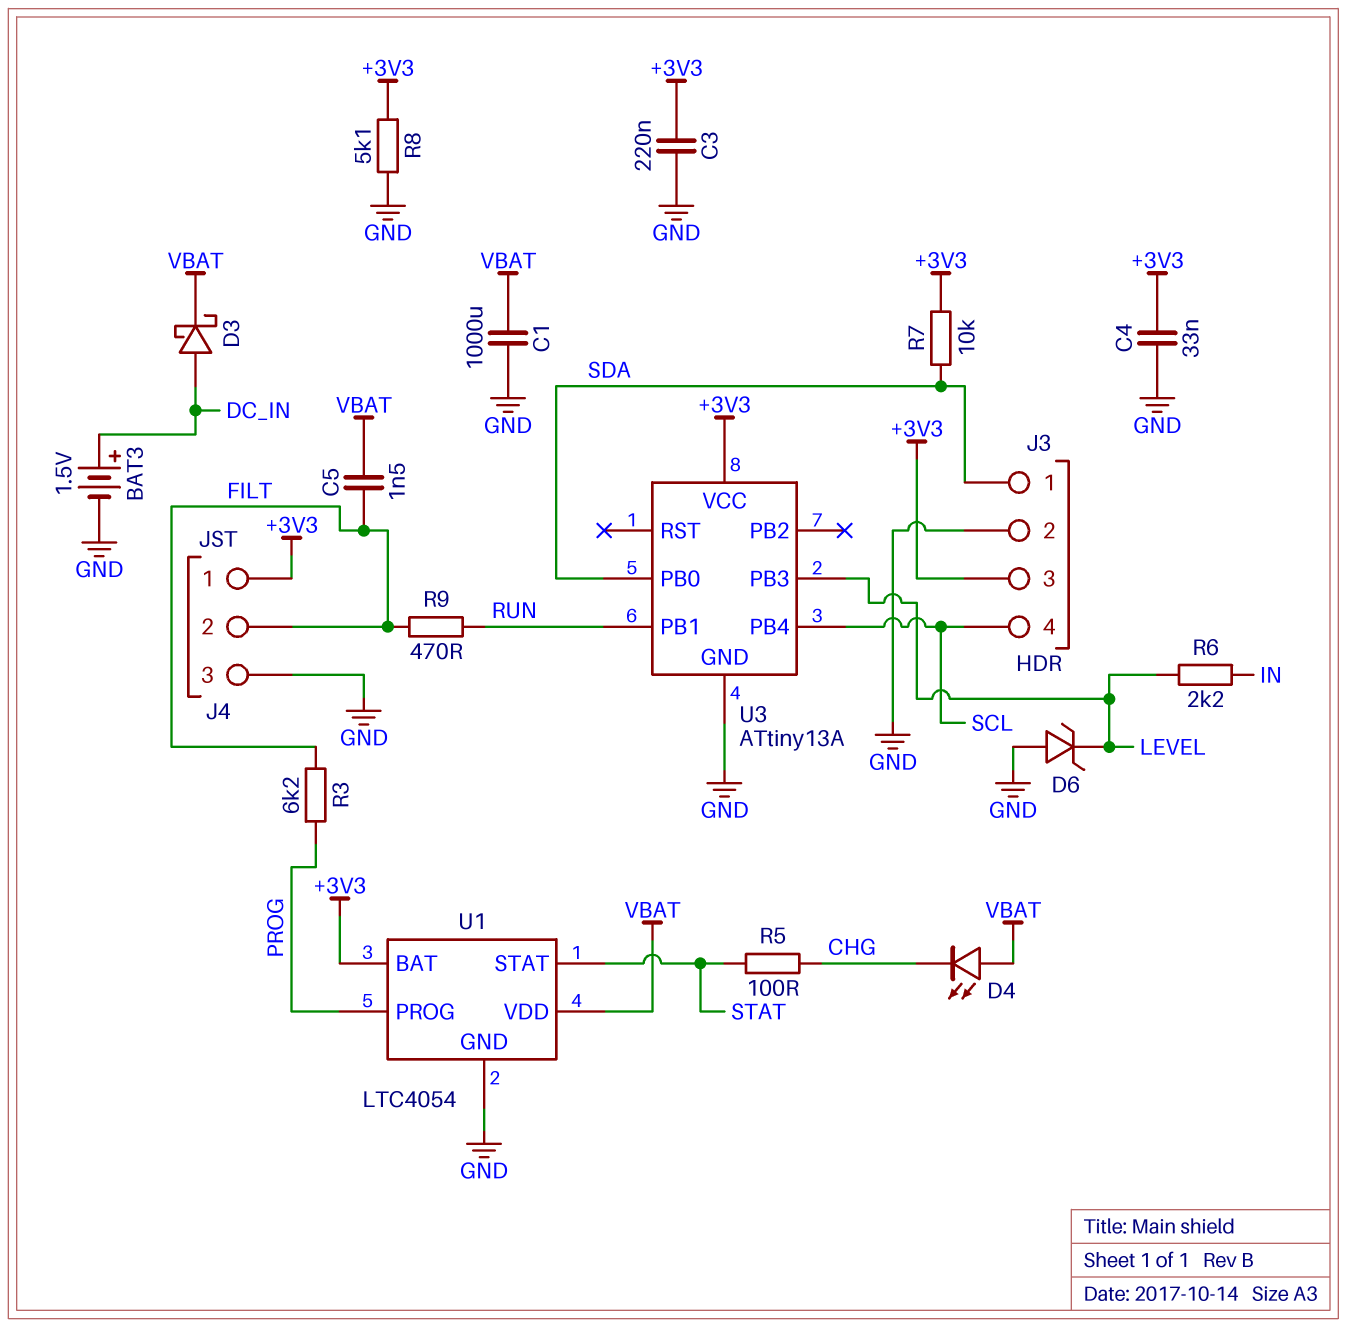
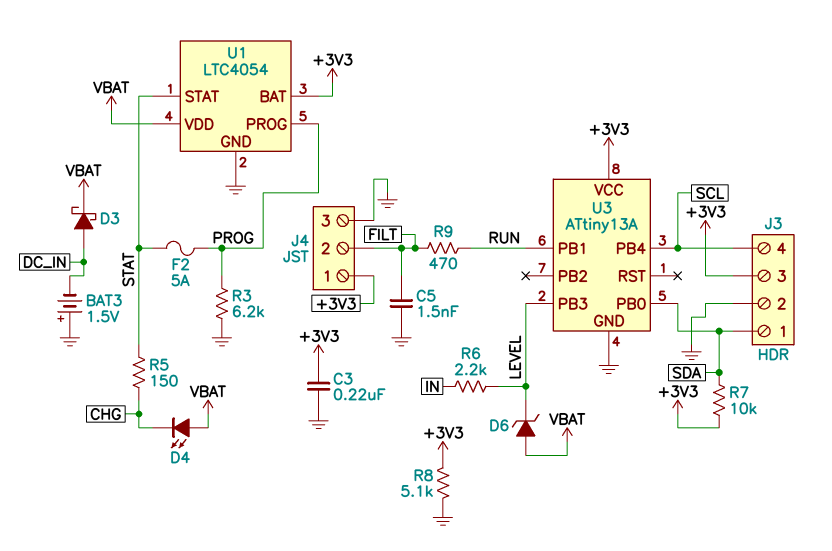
BAT3: 1.5V (plus DC_IN, minus GND) -> 1.5V (plus GND, minus DC_IN)
C1: 1000uF (GND, VBAT) -> none
C4: 33nF (+3V3, GND) -> none
C5: 1.5nF (FILT, VBAT) -> 1.5nF (FILT, GND)
D6: zener (A GND, K LEVEL) -> zener (A VBAT, K LEVEL)
F2: none -> 5A (PROG, STAT)
R3: 6.2k (FILT, PROG) -> 6.2k (GND, PROG)
R5: 100 (CHG, STAT) -> 150 (CHG, STAT)

